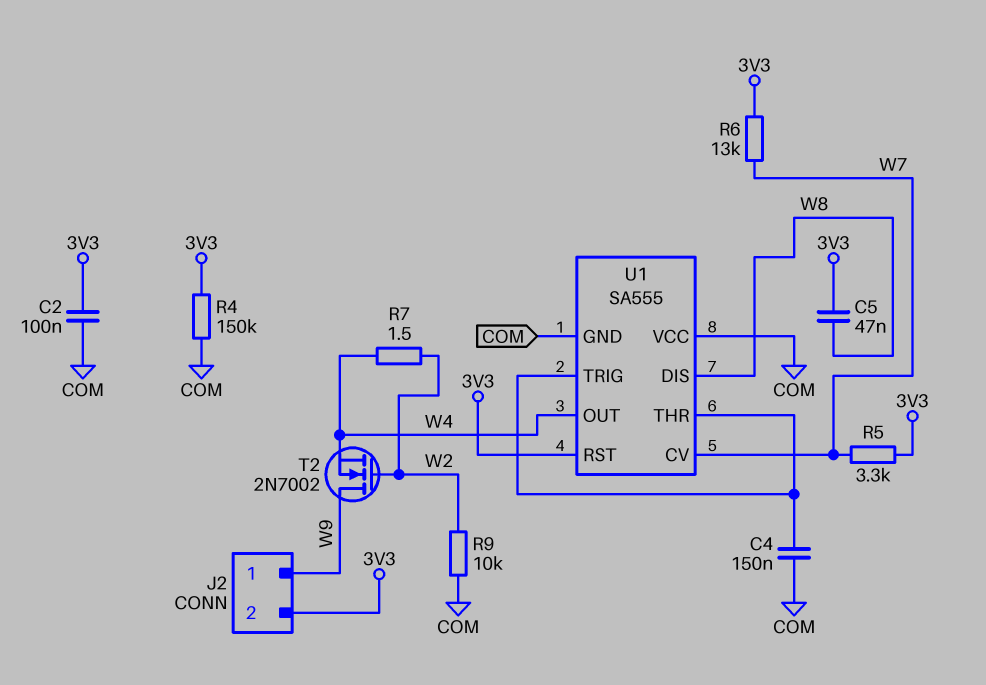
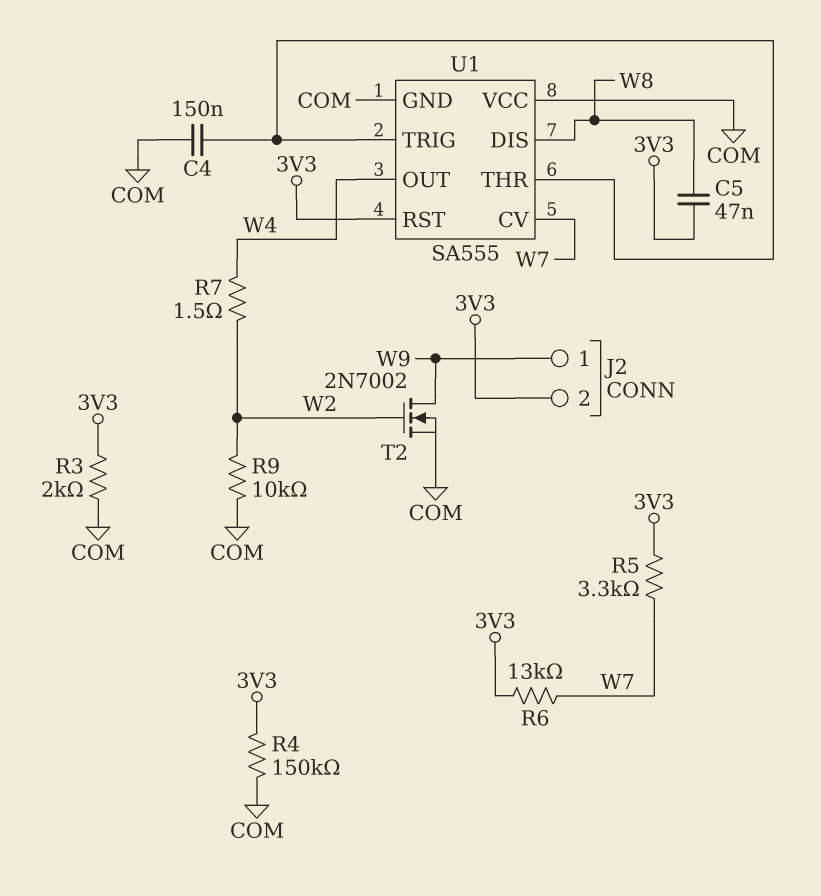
C2: 100nF (3V3, COM) -> none
R3: none -> 2k (3V3, COM)
T2: NMOS 2N7002 (G W2, D W9, S W4) -> NMOS 2N7002 (G W2, D W9, S COM)

